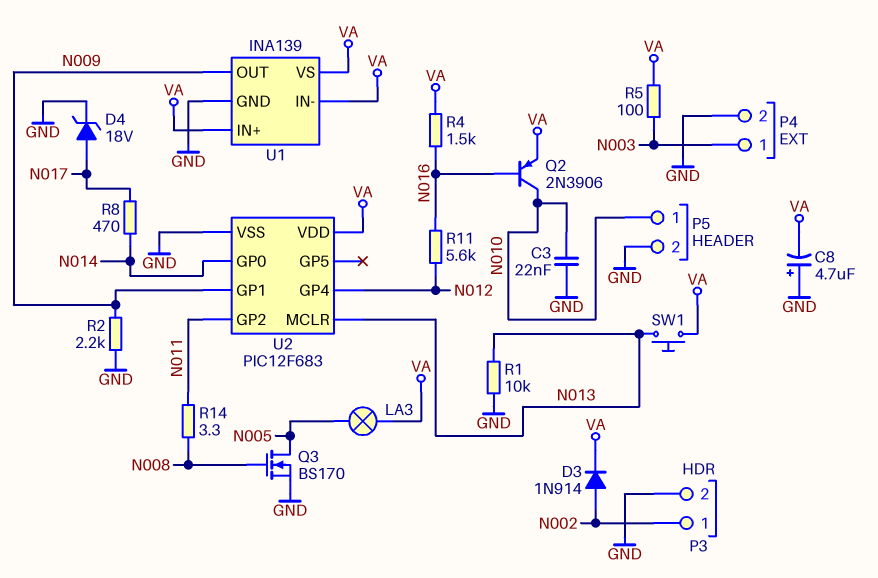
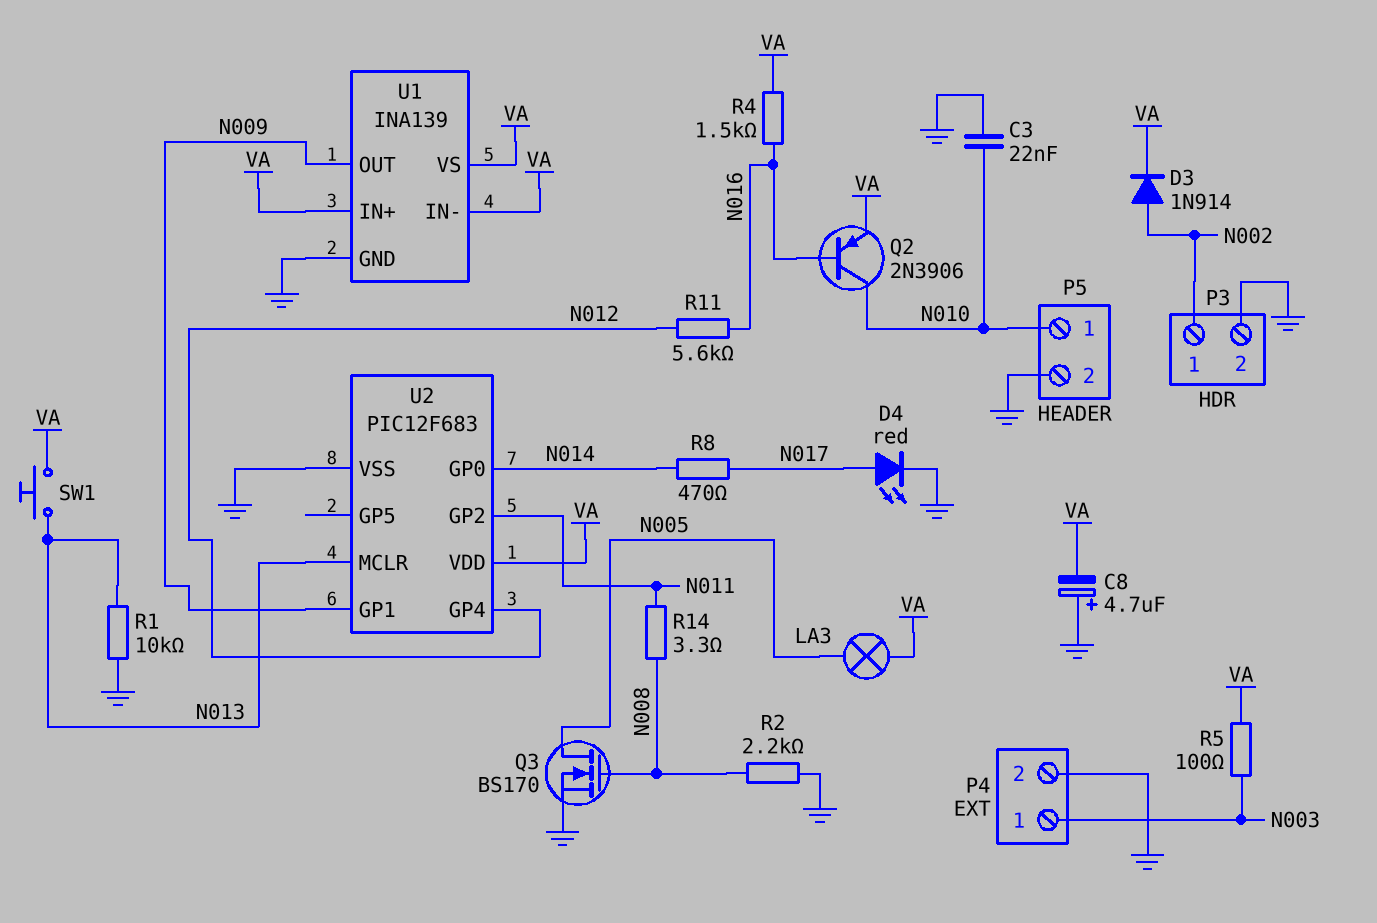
D4: zener 18V (A N017, K GND) -> LED red (A N017, K GND)
R2: 2.2k (GND, N009) -> 2.2k (GND, N008)

